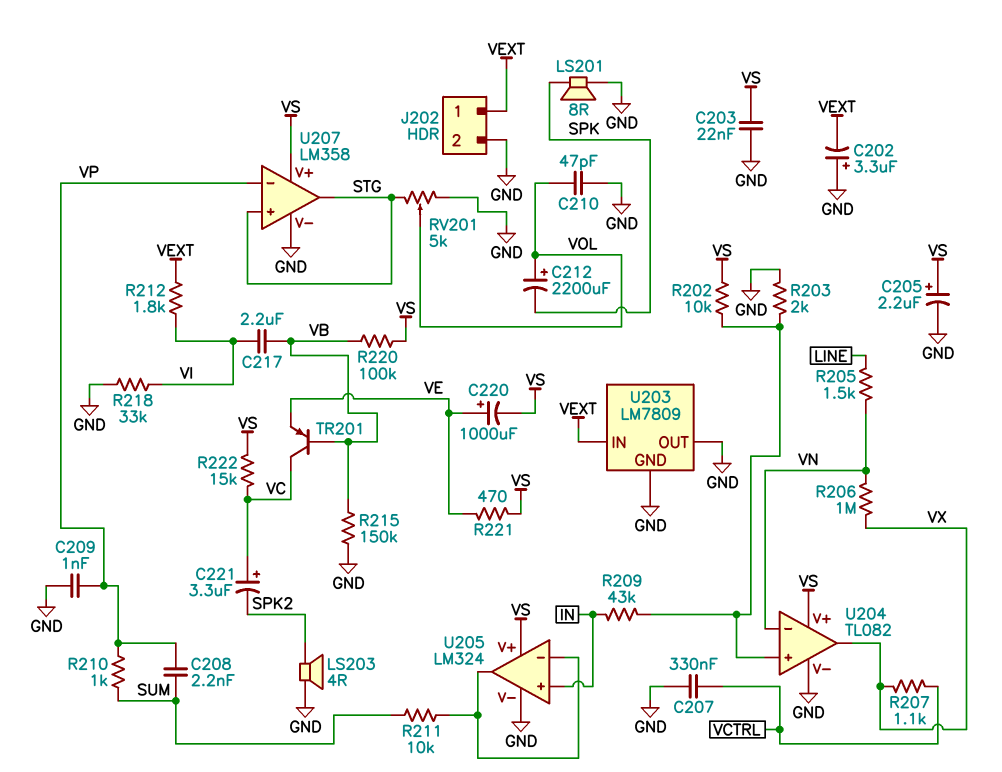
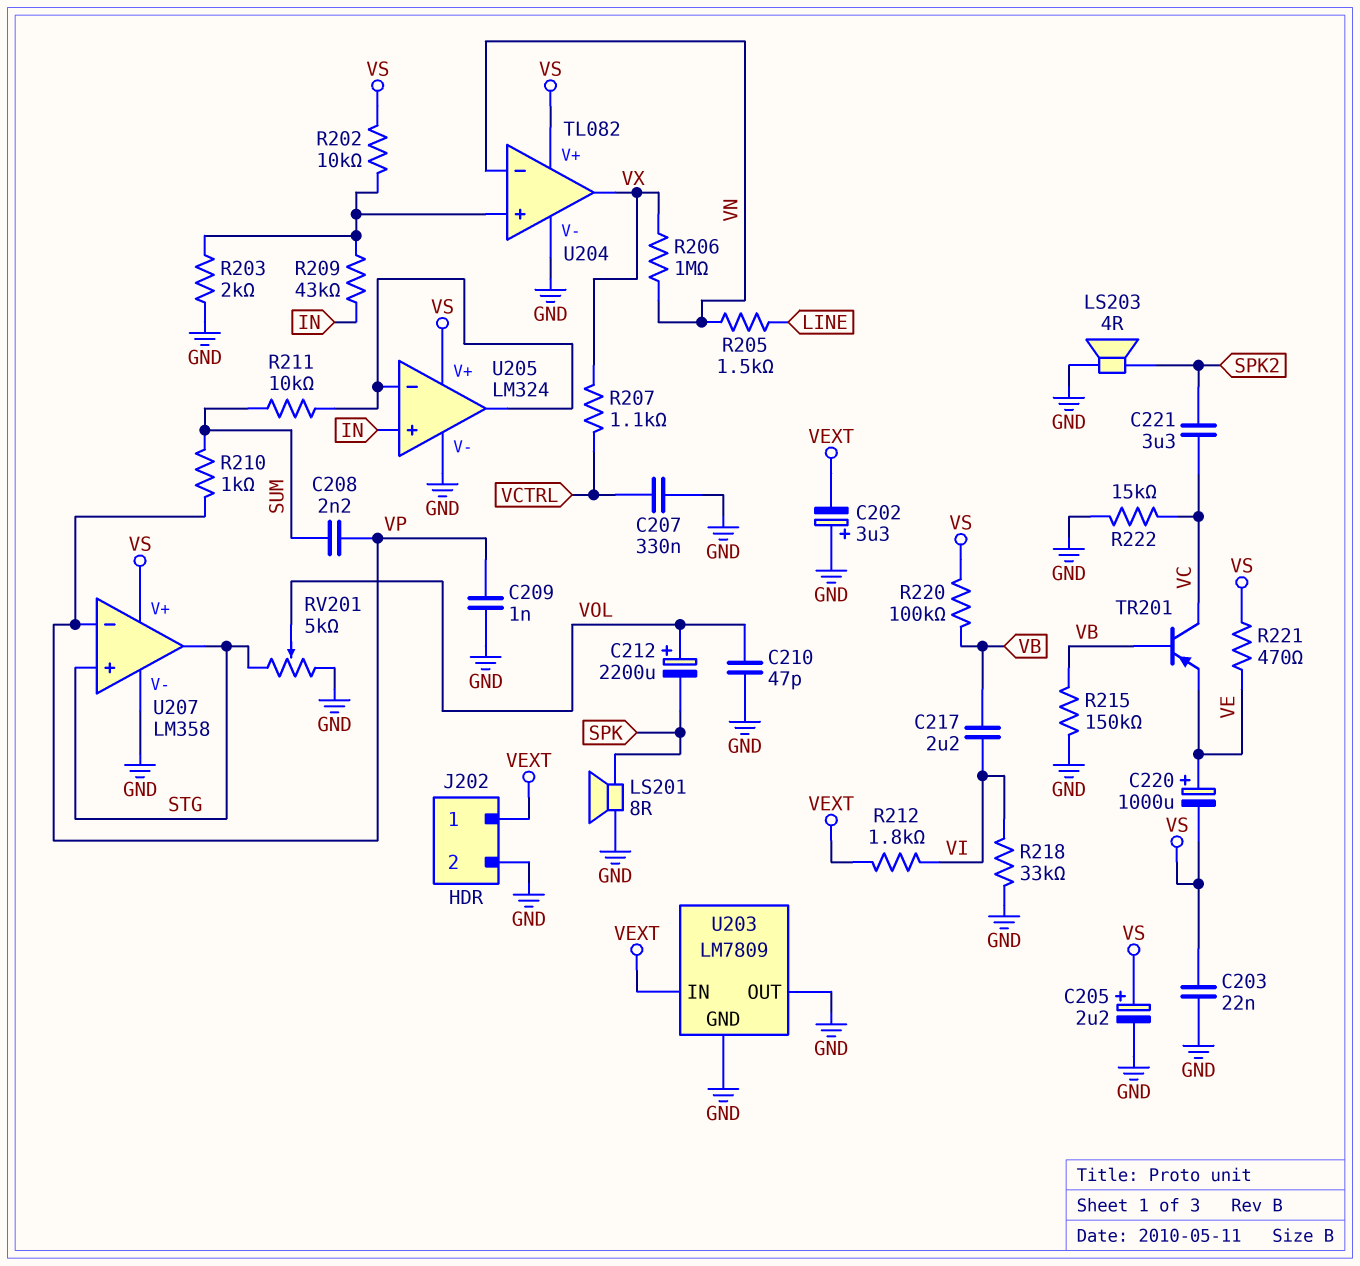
C221: 3.3uF (plus VC, minus SPK2) -> 3.3uF (SPK2, VC)
R222: 15k (VC, VS) -> 15k (GND, VC)

